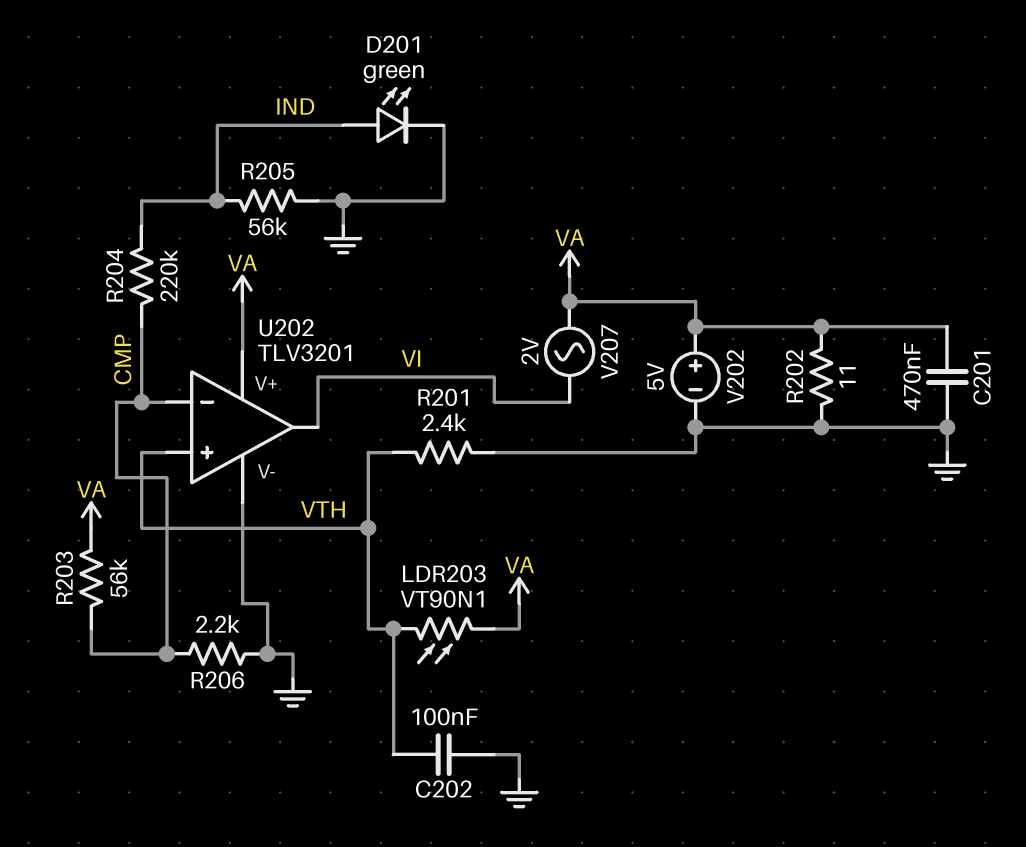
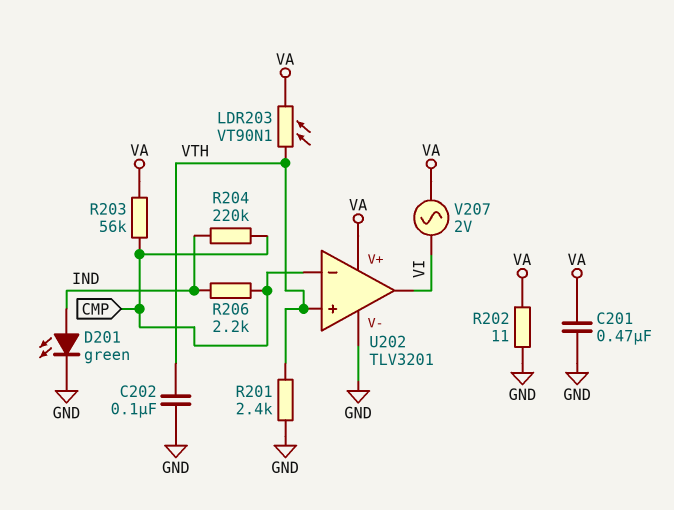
R205: 56k (GND, IND) -> none
R206: 2.2k (CMP, GND) -> 2.2k (CMP, IND)
V202: 5V (plus VA, minus GND) -> none

